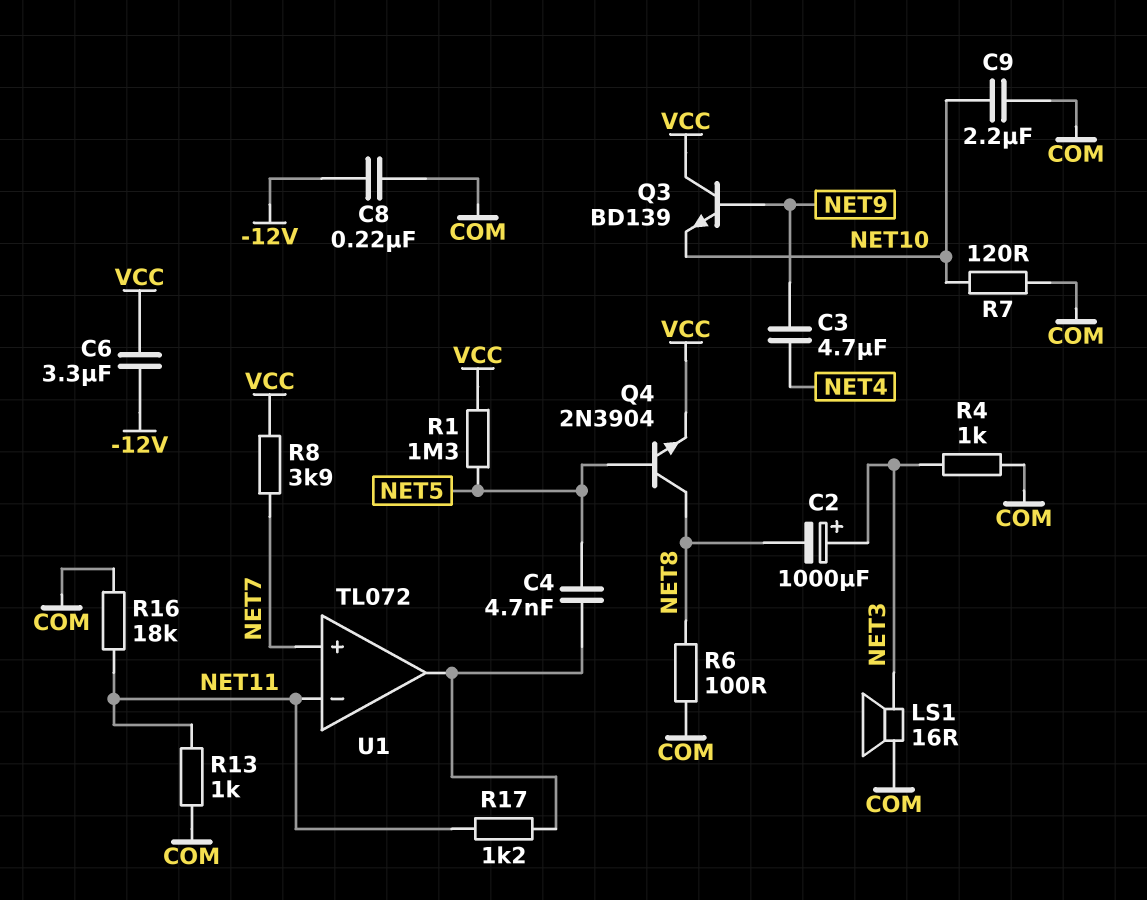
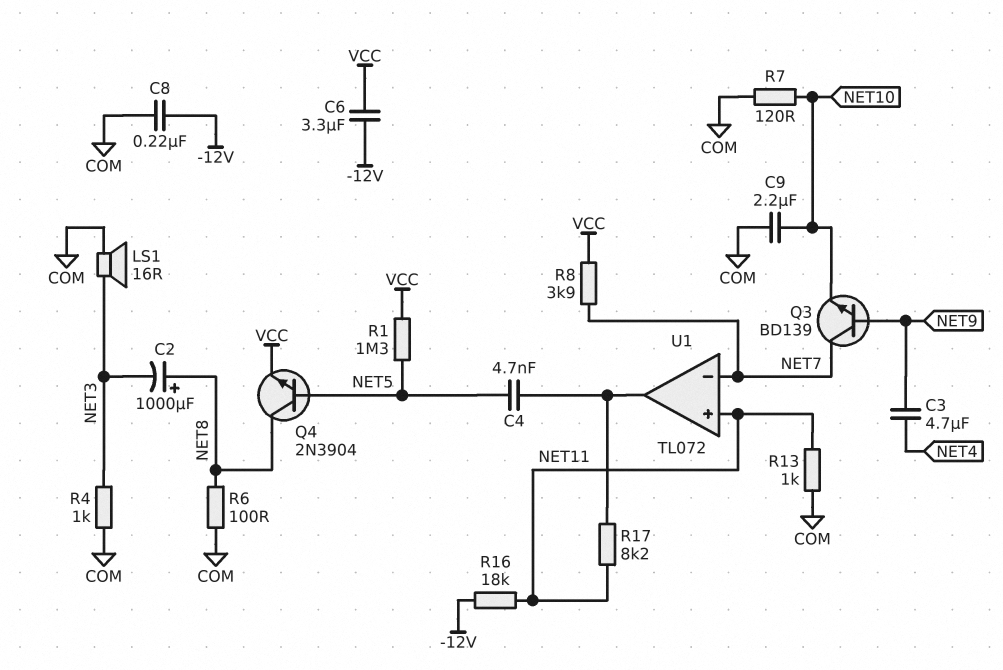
C2: 1000uF (plus NET3, minus NET8) -> 1000uF (plus NET8, minus NET3)
Q3: NPN BD139 (B NET9, C VCC, E NET10) -> NPN BD139 (B NET9, C NET7, E NET10)
R16: 18k (COM, NET11) -> 18k (-12V, NET11)
R17: 1.2k (NET11, U1/out) -> 8.2k (NET11, U1/out)
U1 pin in+: NET7 -> NET11
U1 pin in-: NET11 -> NET7

